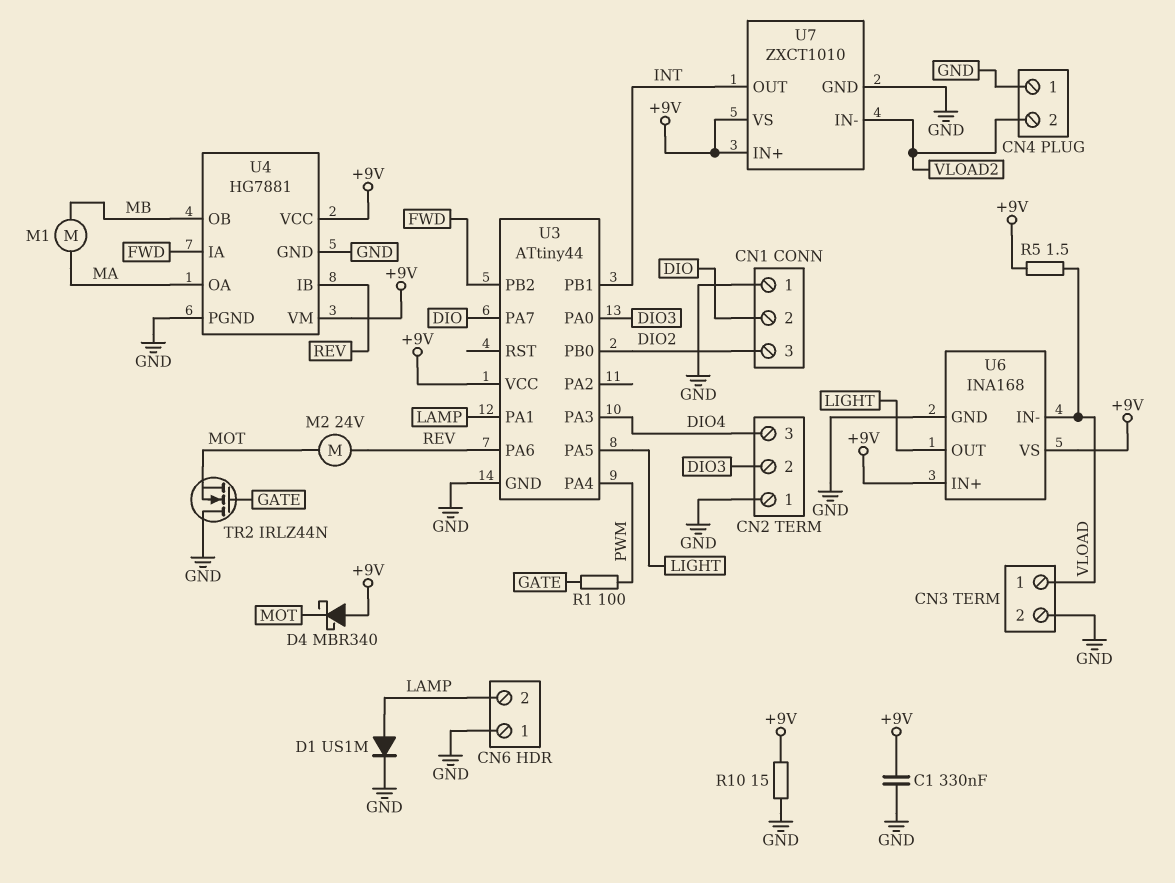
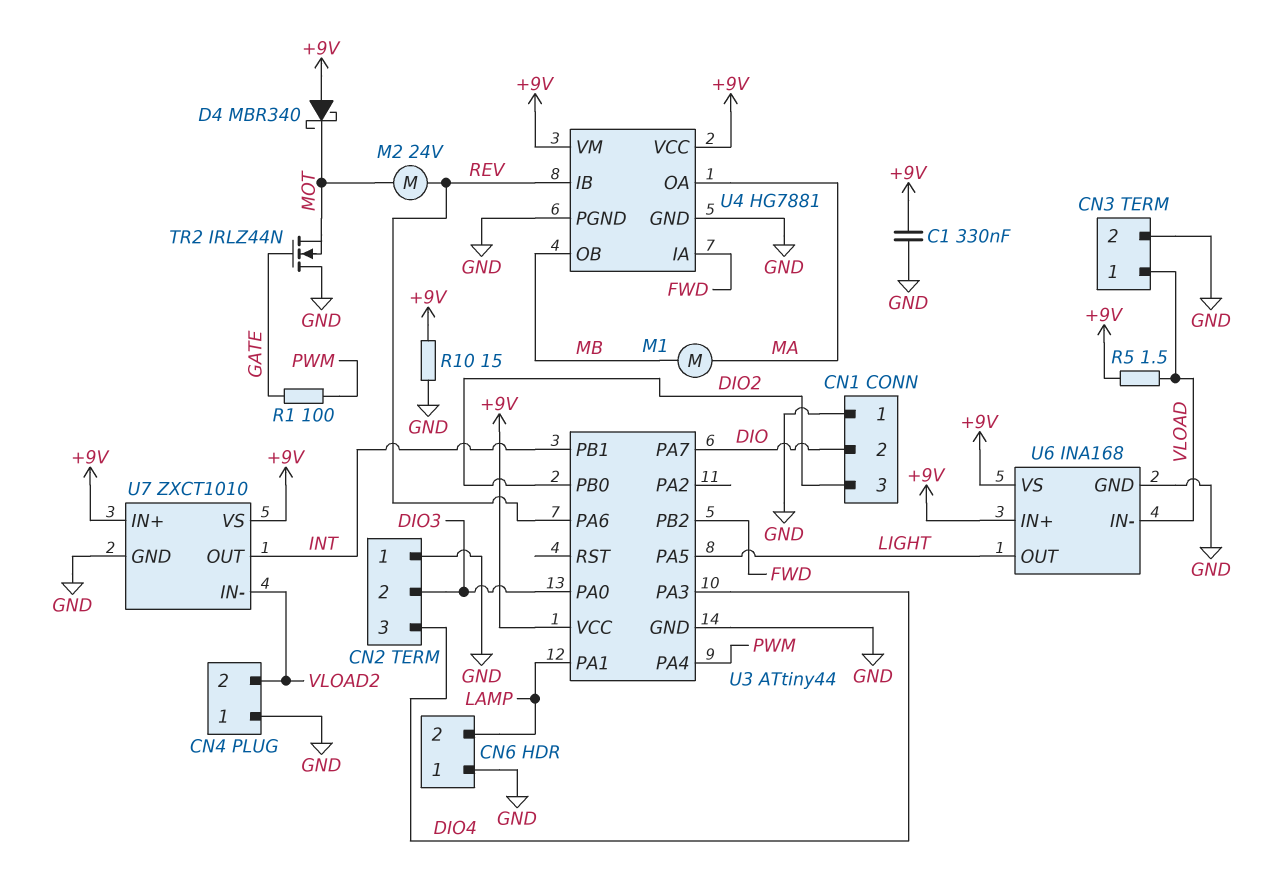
D1: diode US1M (A LAMP, K GND) -> none

